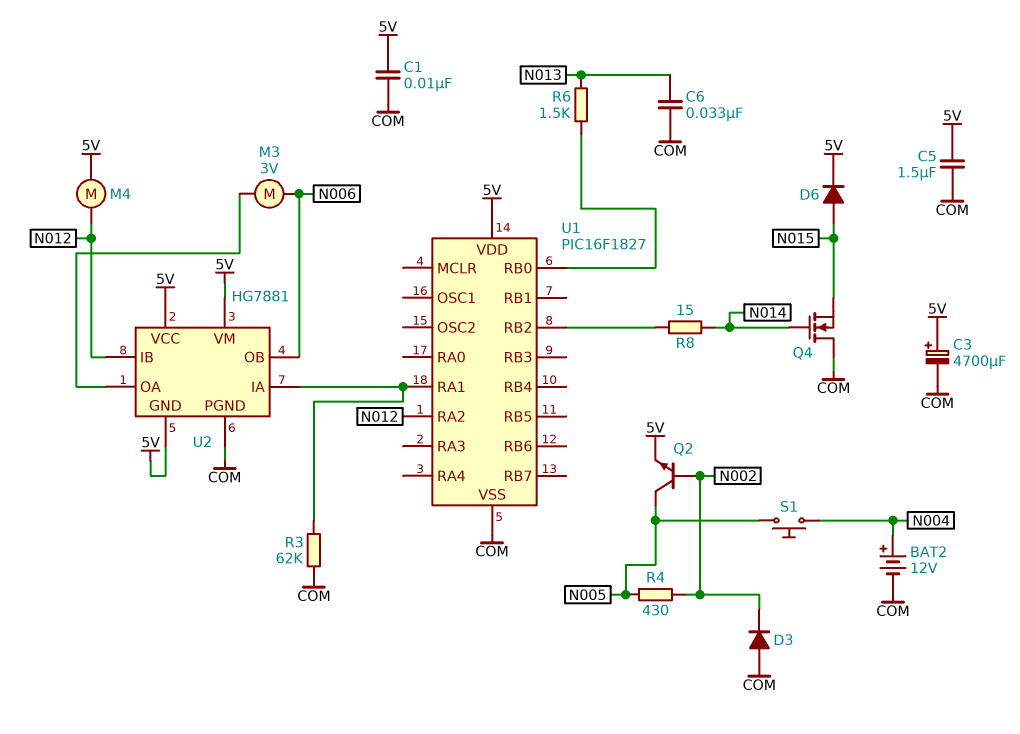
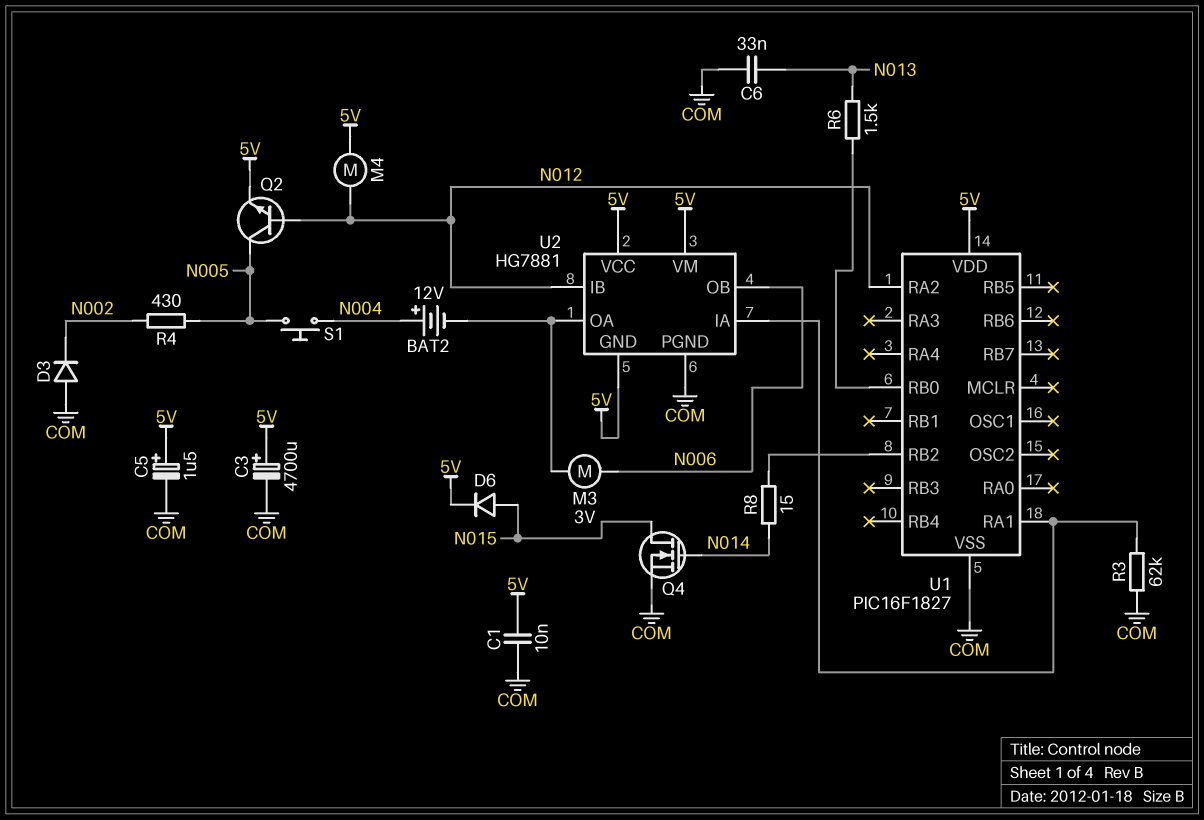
BAT2: 12V (plus N004, minus COM) -> 12V (plus N004, minus U2/OA)
C5: 1.5uF (5V, COM) -> 1.5uF (plus 5V, minus COM)
Q2: NPN (B N002, C N005, E 5V) -> NPN (B N012, C N005, E 5V)
Q4: NMOS (G N014, D COM, S N015) -> NMOS (G N014, D N015, S COM)

